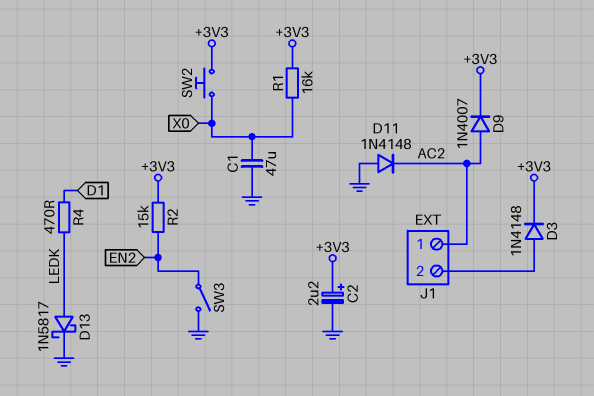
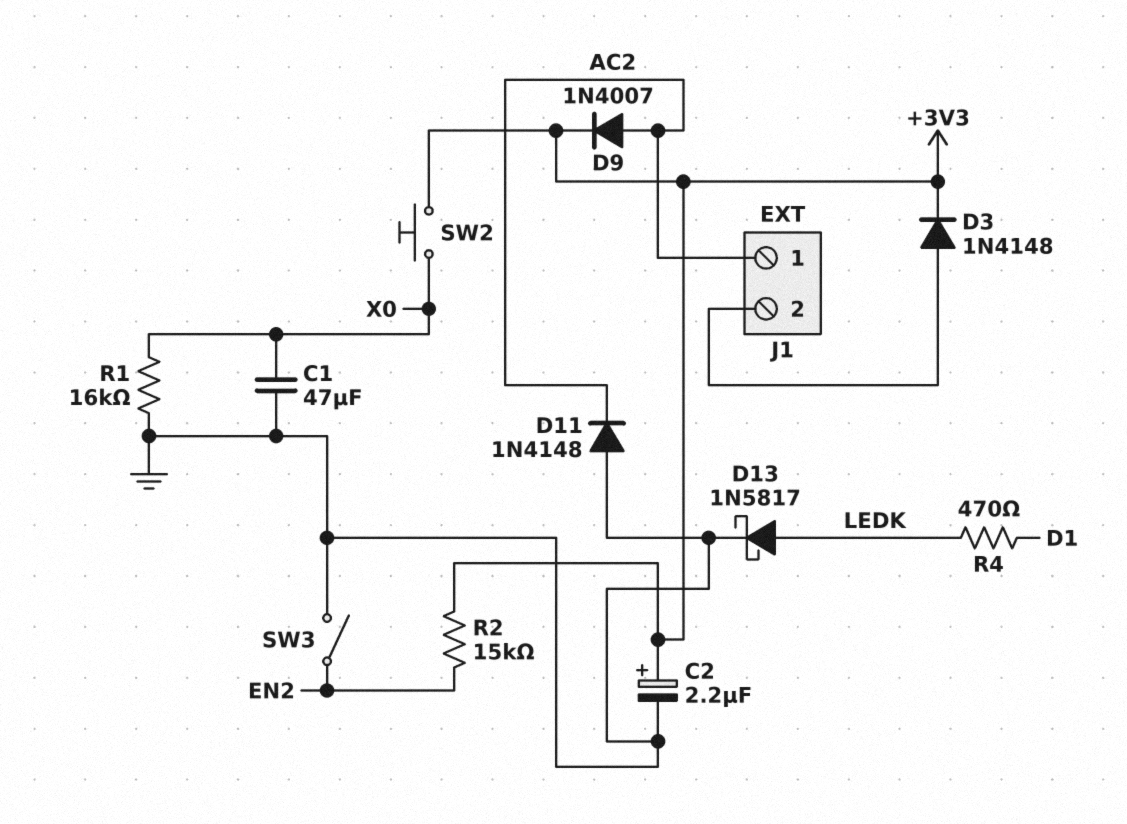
R1: 16k (+3V3, X0) -> 16k (GND, X0)

